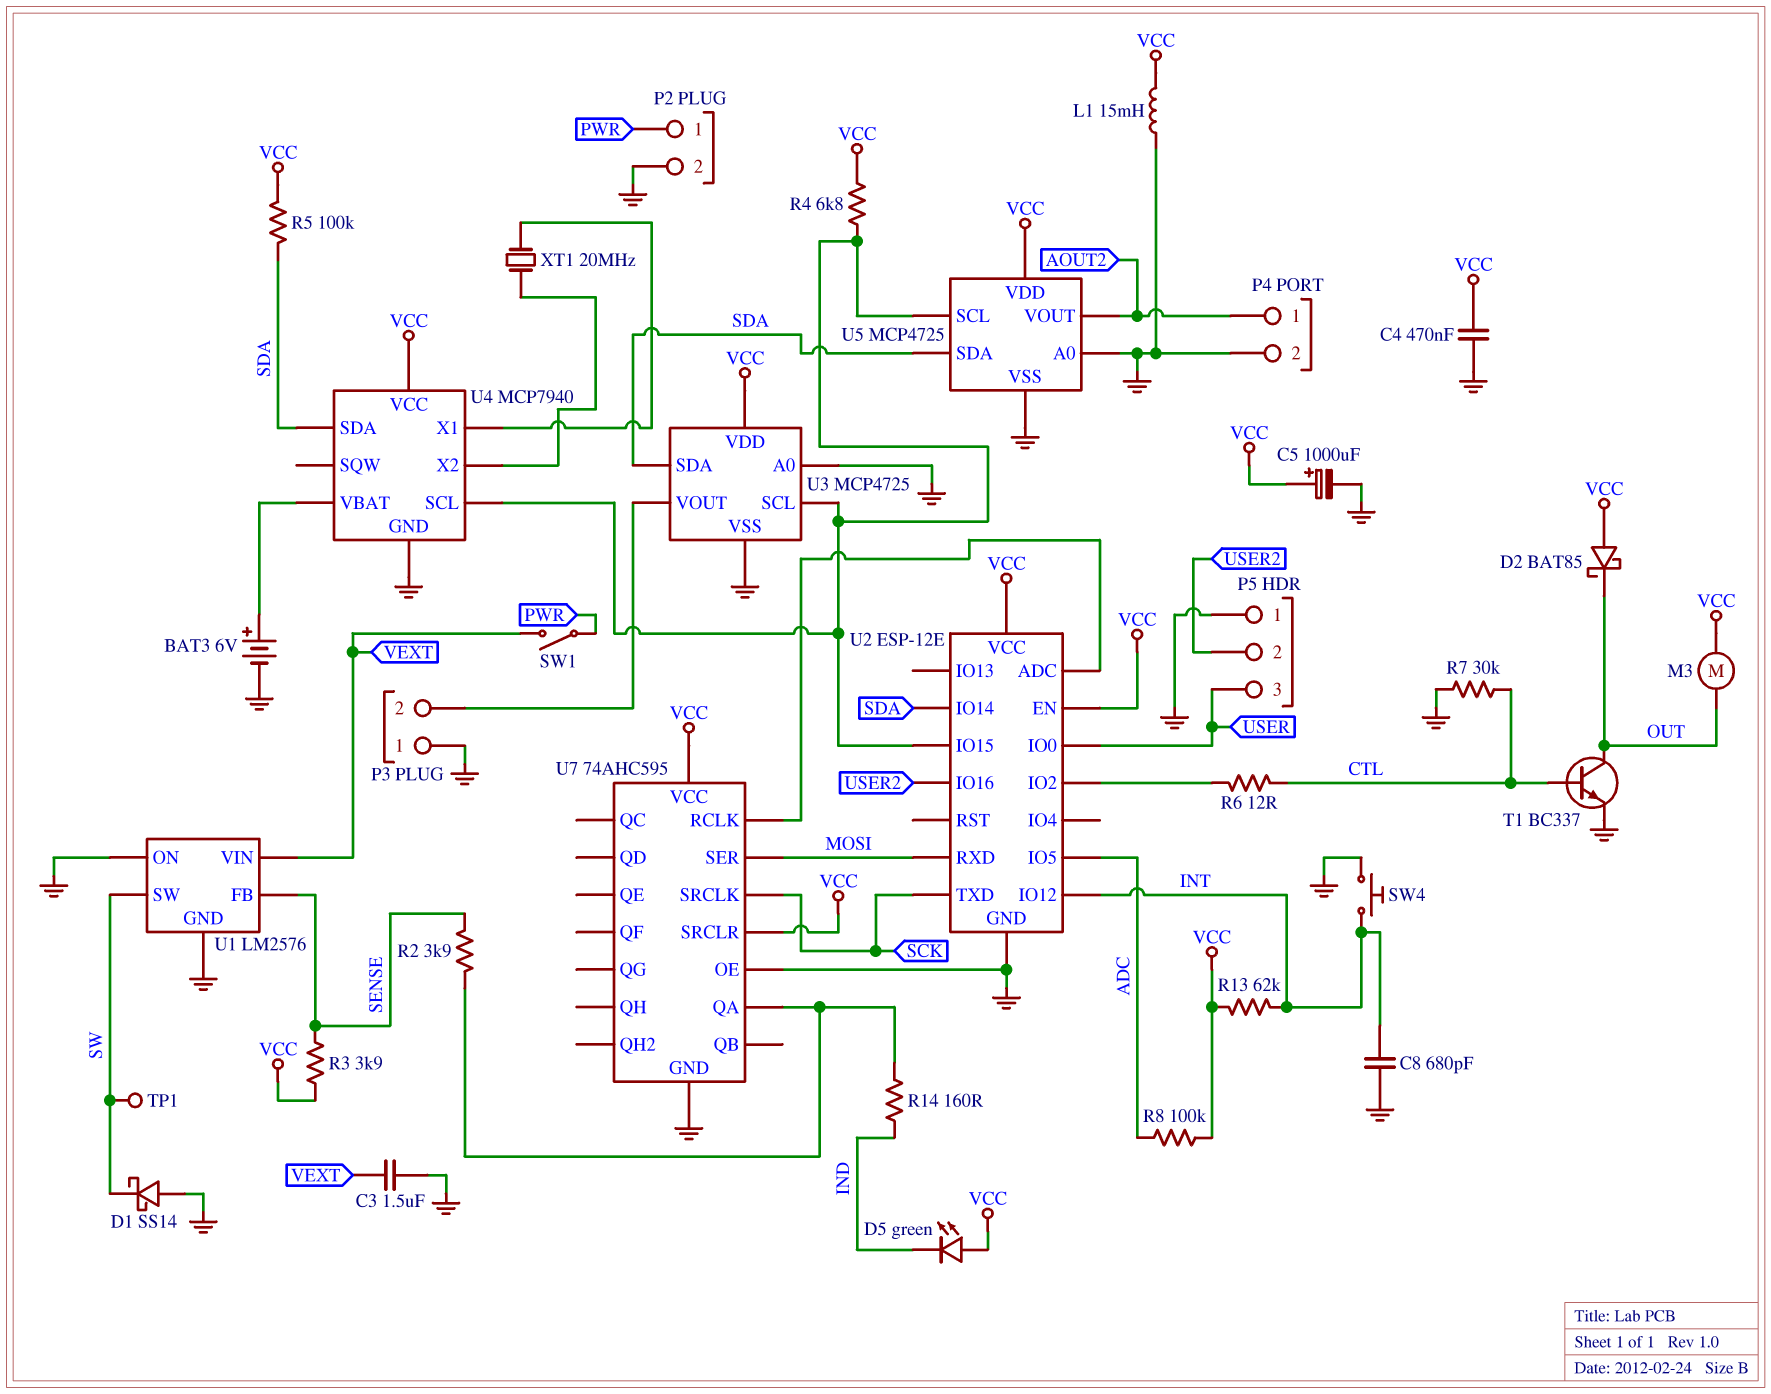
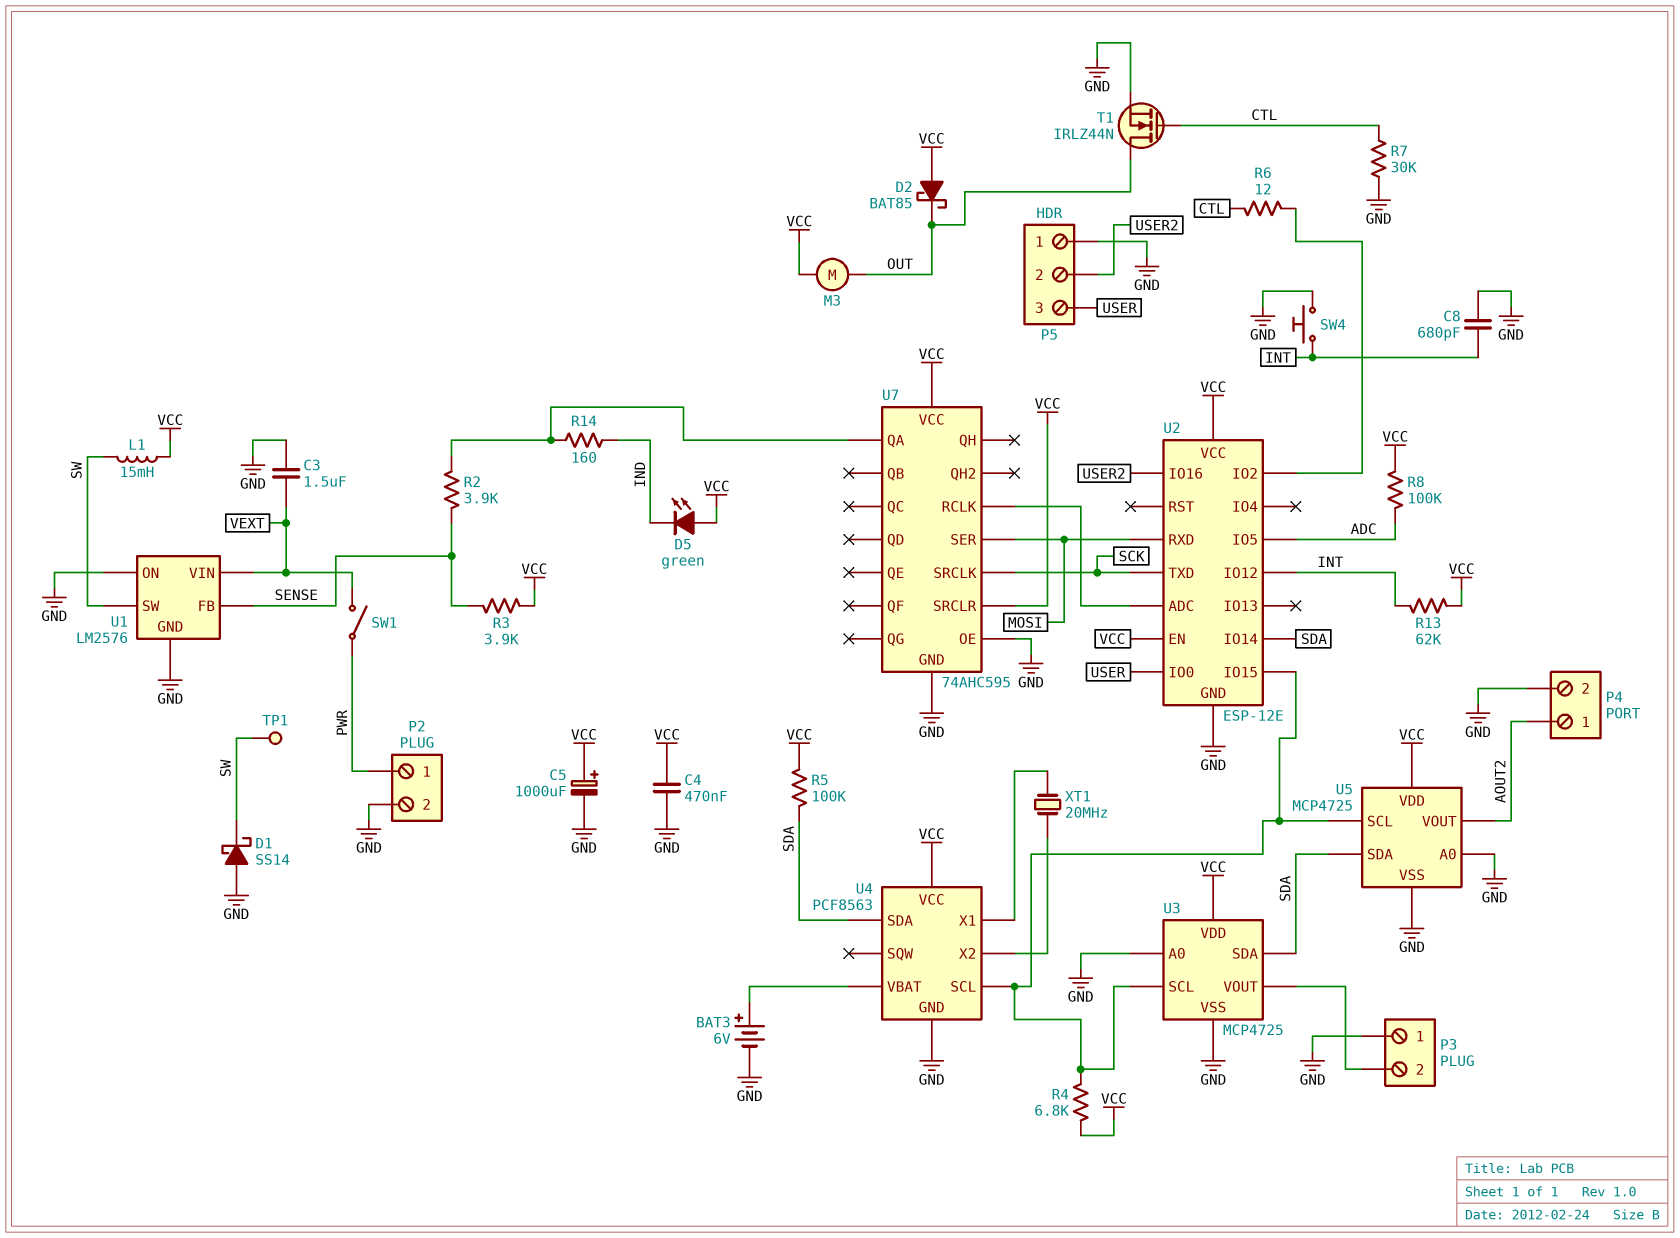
L1: 15mH (GND, VCC) -> 15mH (SW, VCC)
T1: NPN BC337 (B CTL, C OUT, E GND) -> NMOS IRLZ44N (G CTL, D OUT, S GND)
U4: MCP7940 -> PCF8563

